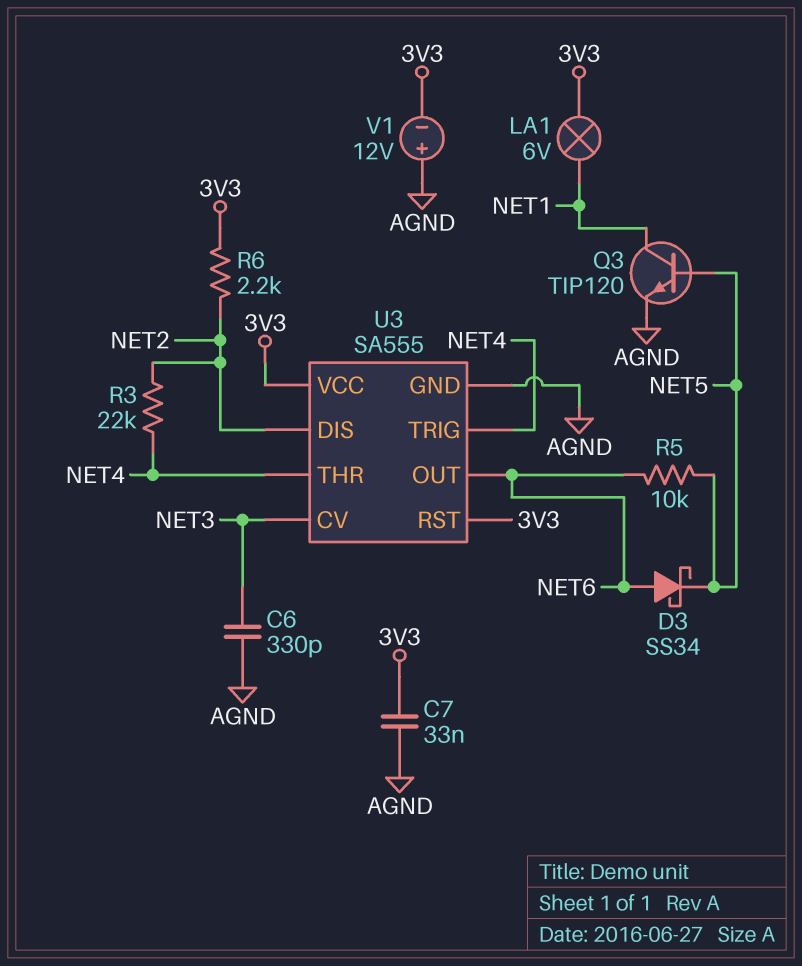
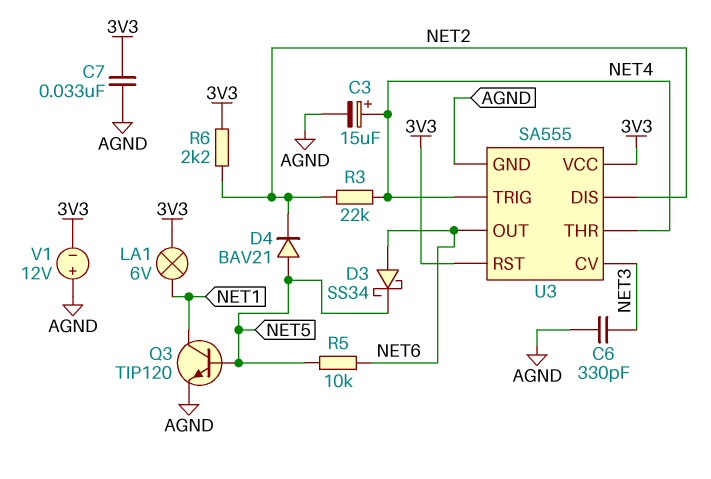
C3: none -> 15uF (plus NET4, minus AGND)
D4: none -> diode BAV21 (A NET5, K NET2)

